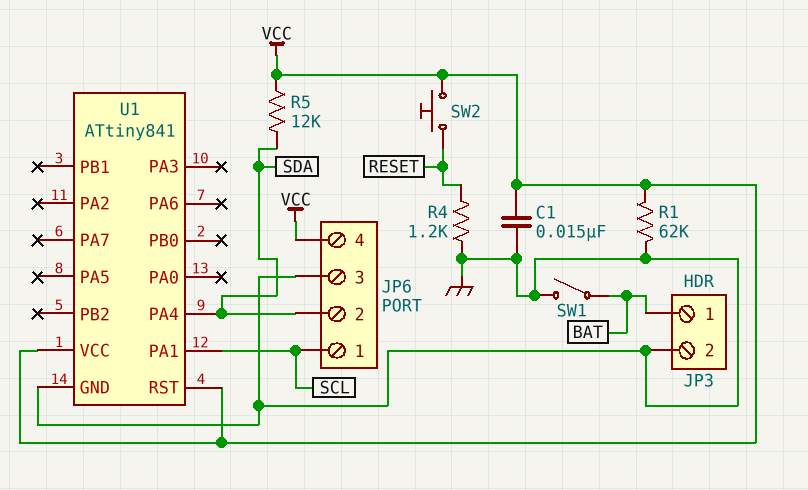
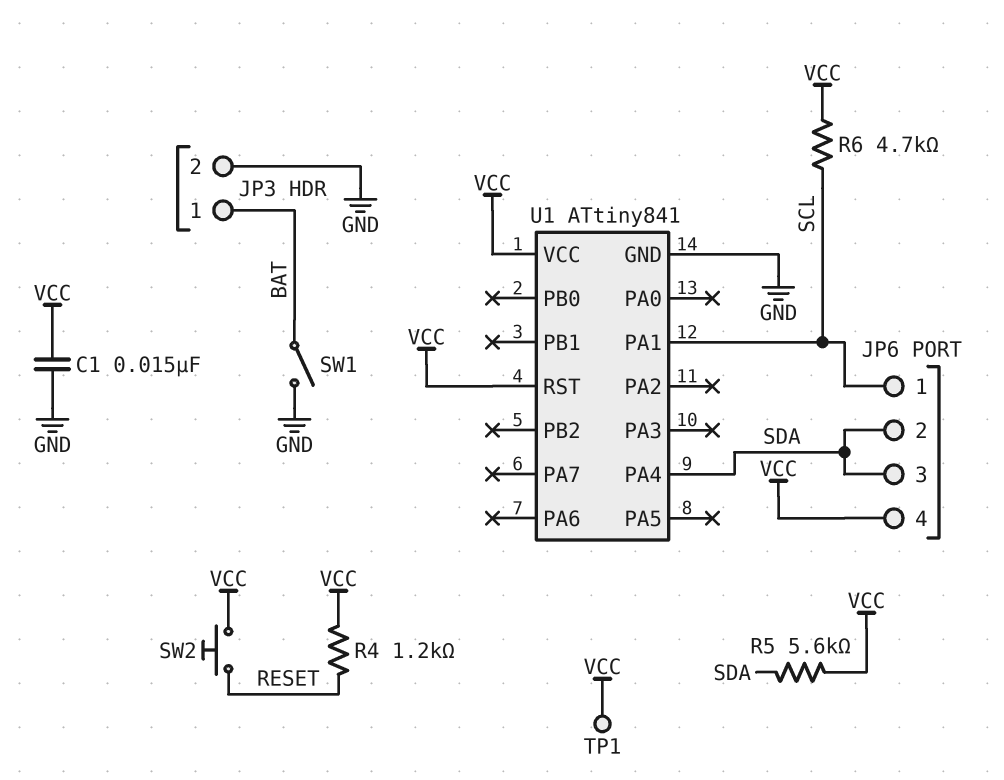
JP6 pin 3: GND -> SDA
R1: 62k (GND, VCC) -> none
R4: 1.2k (GND, RESET) -> 1.2k (RESET, VCC)
R5: 12k (SDA, VCC) -> 5.6k (SDA, VCC)
R6: none -> 4.7k (SCL, VCC)
TP1: none -> test point (VCC)

